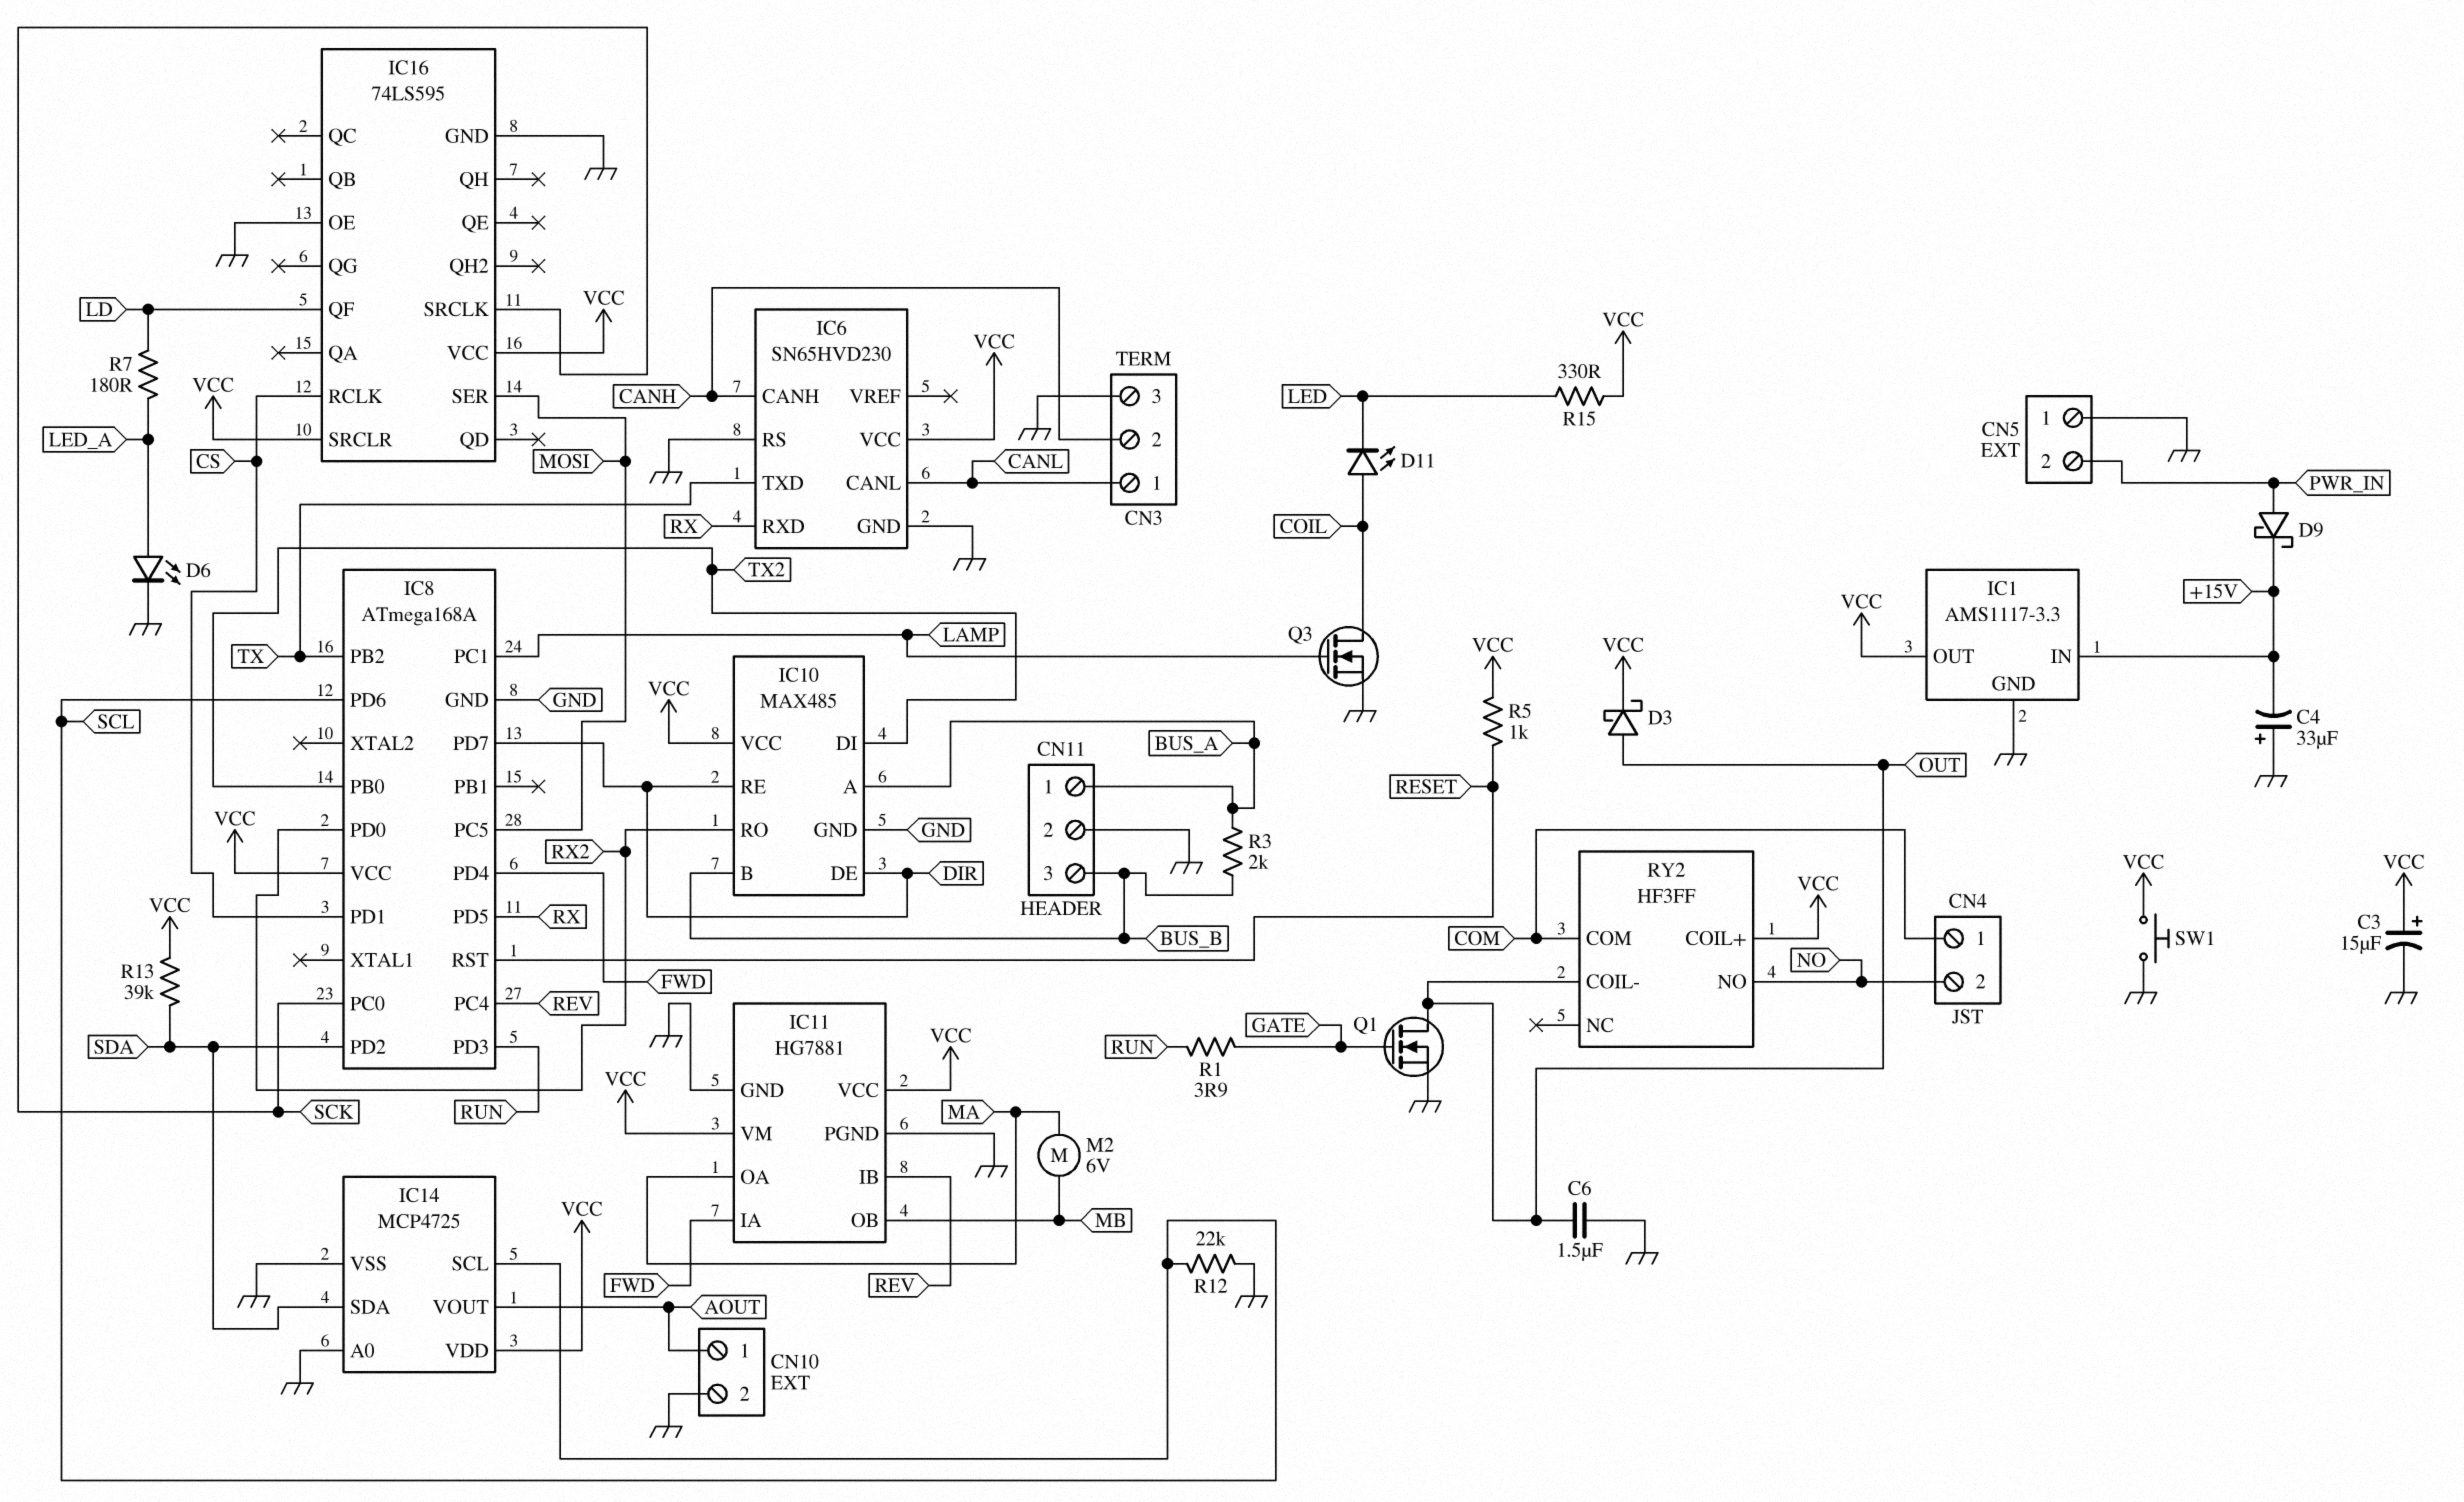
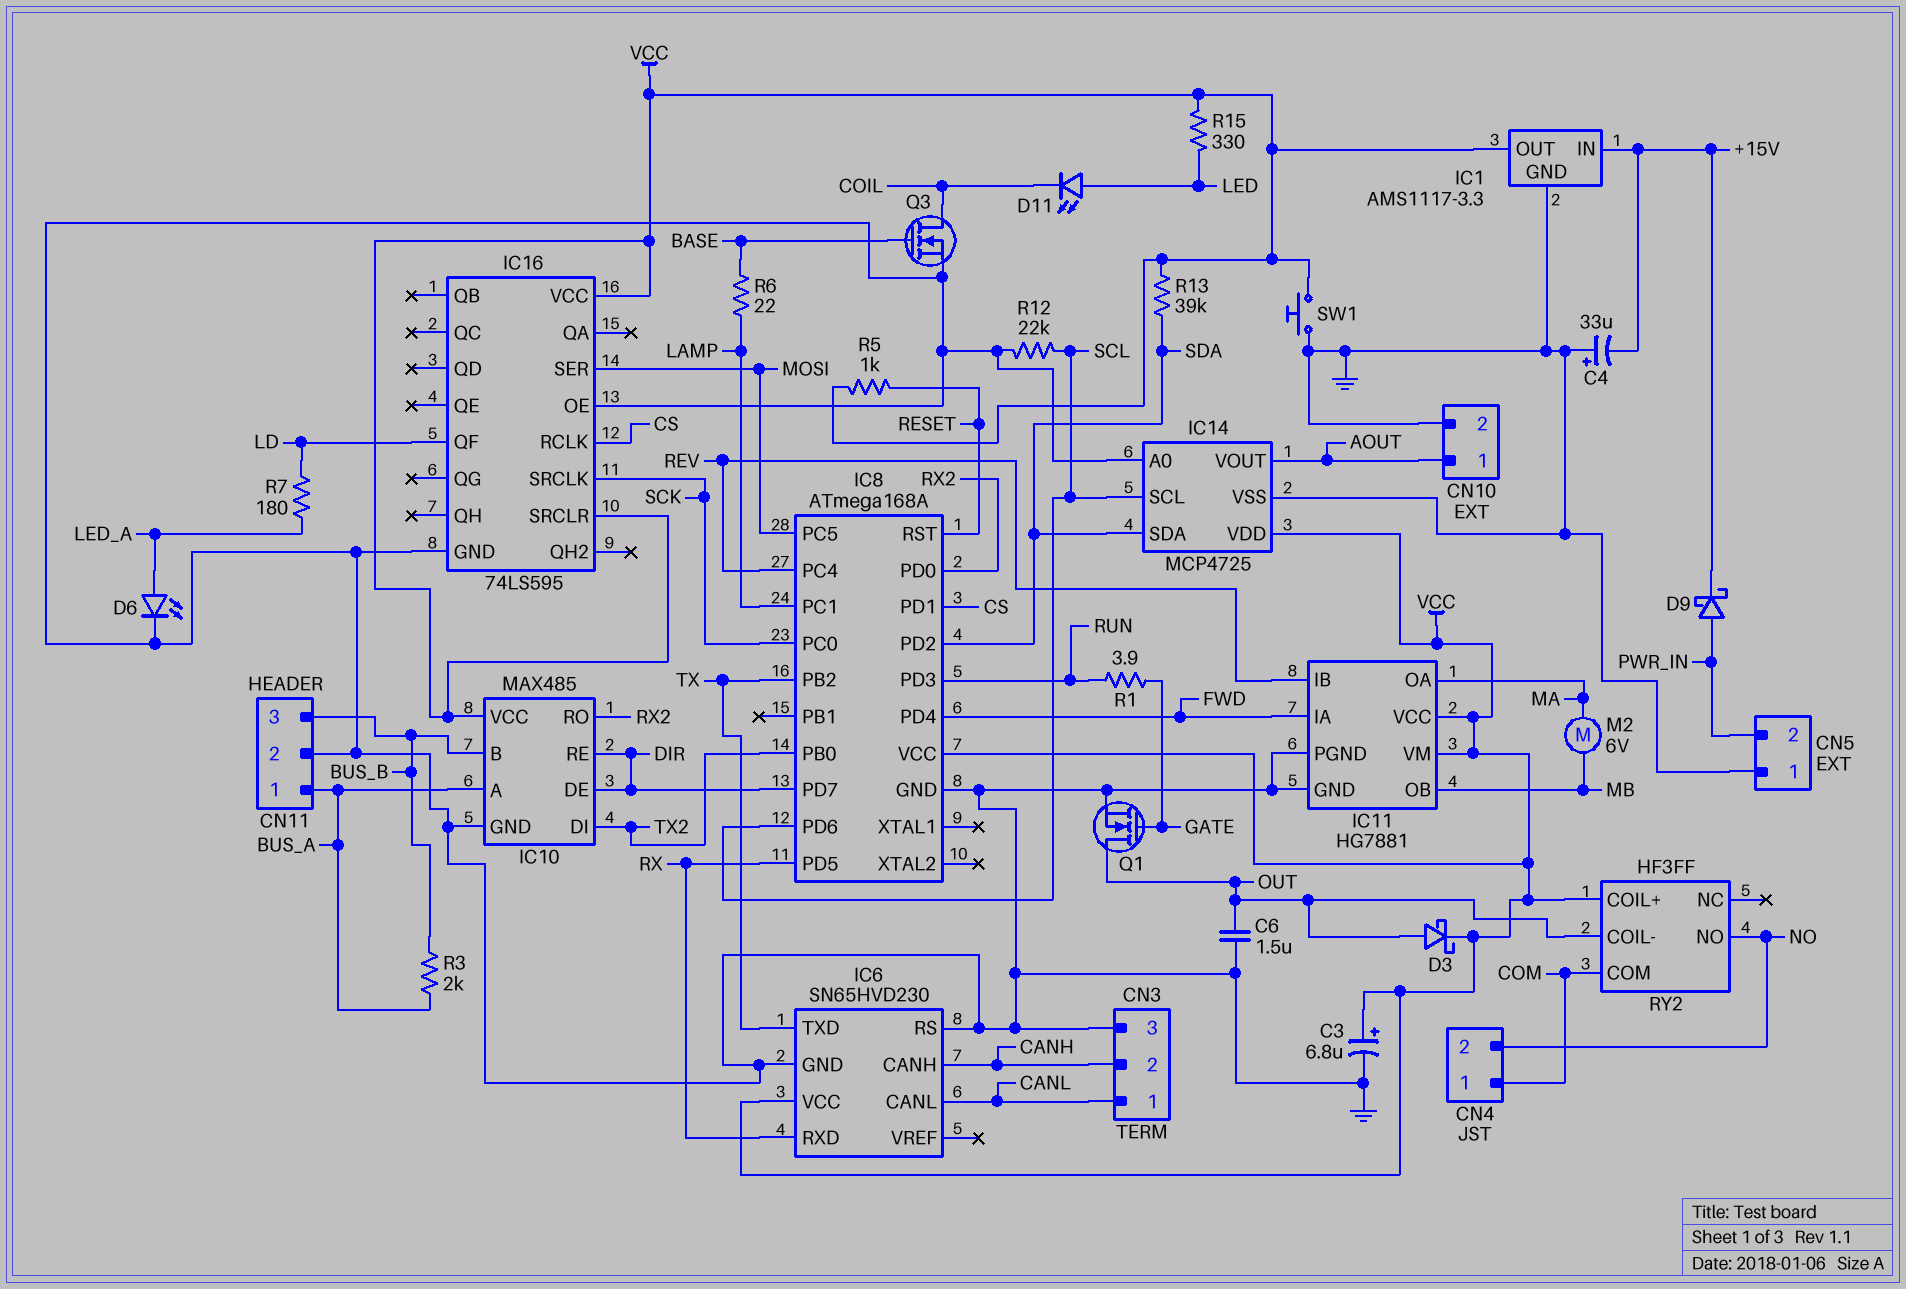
C3: 15uF (plus VCC, minus GND) -> 6.8uF (plus VCC, minus GND)
D11: LED (A COIL, K LED) -> LED (A LED, K COIL)
Q3: NMOS (G LAMP, D COIL, S GND) -> NMOS (G BASE, D COIL, S GND)
R6: none -> 22 (BASE, LAMP)

